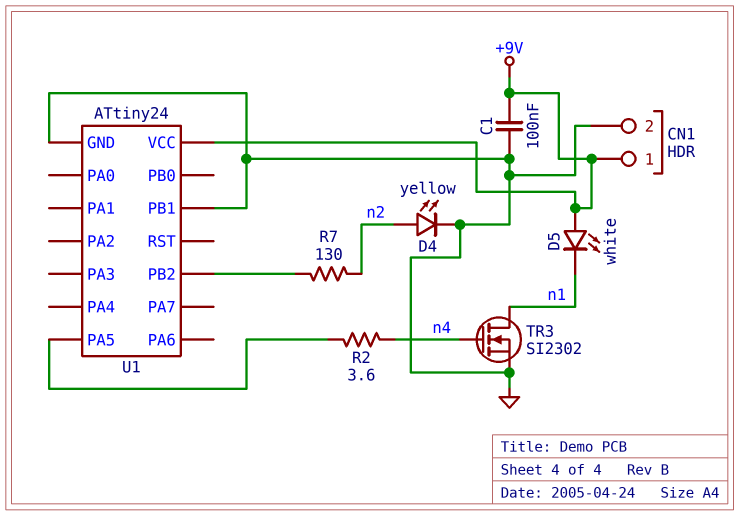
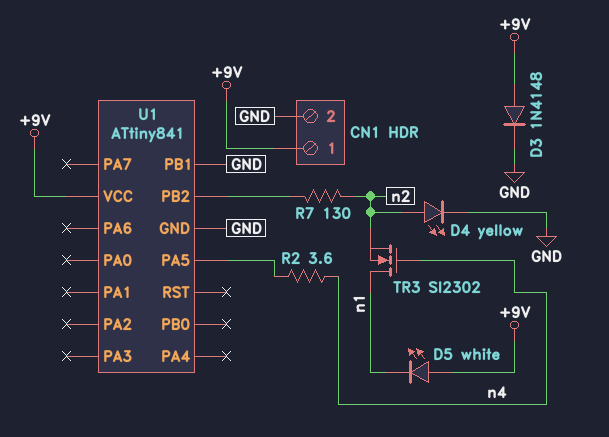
C1: 100nF (+9V, GND) -> none
D3: none -> diode 1N4148 (A +9V, K GND)
TR3: NMOS SI2302 (G n4, D n1, S GND) -> NMOS SI2302 (G n4, D n1, S n2)
U1: ATtiny24 -> ATtiny841

